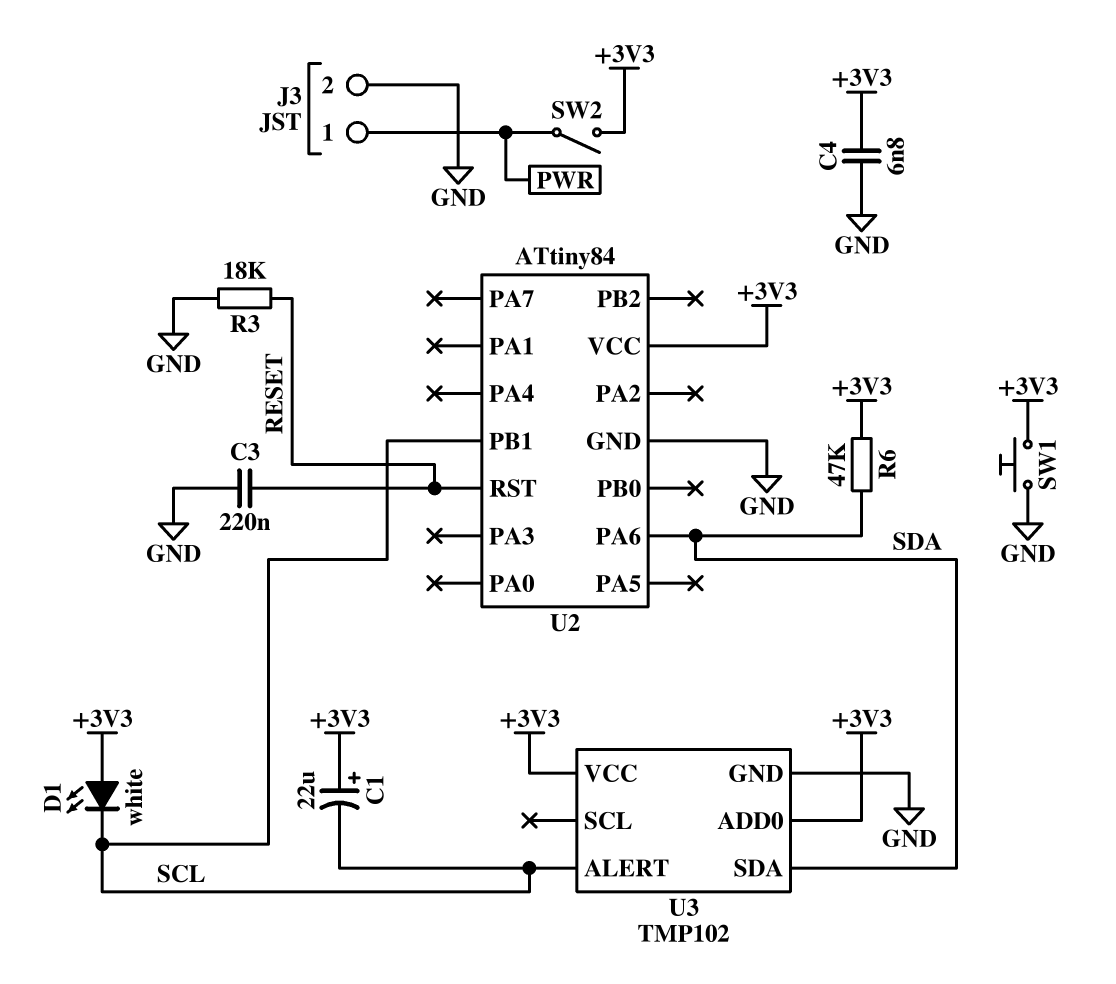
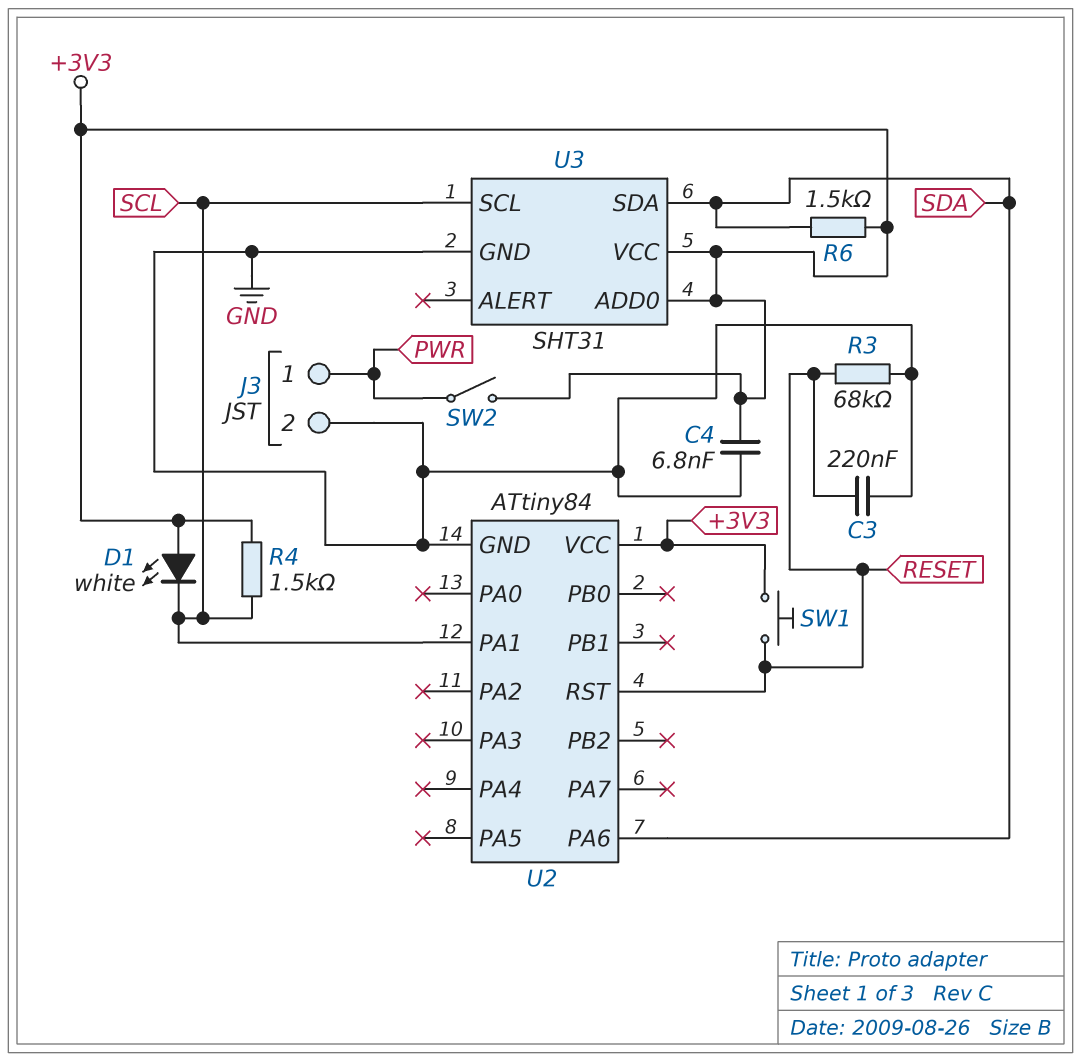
C1: 22uF (plus +3V3, minus SCL) -> none
R3: 18k (GND, RESET) -> 68k (GND, RESET)
R4: none -> 1.5k (+3V3, SCL)
R6: 47k (+3V3, SDA) -> 1.5k (+3V3, SDA)
SW1: button (+3V3, GND) -> button (+3V3, RESET)
U2 pin PA1: none -> SCL
U2 pin PB1: SCL -> none
U3: TMP102 -> SHT31
U3 pin ALERT: SCL -> none
U3 pin SCL: none -> SCL

